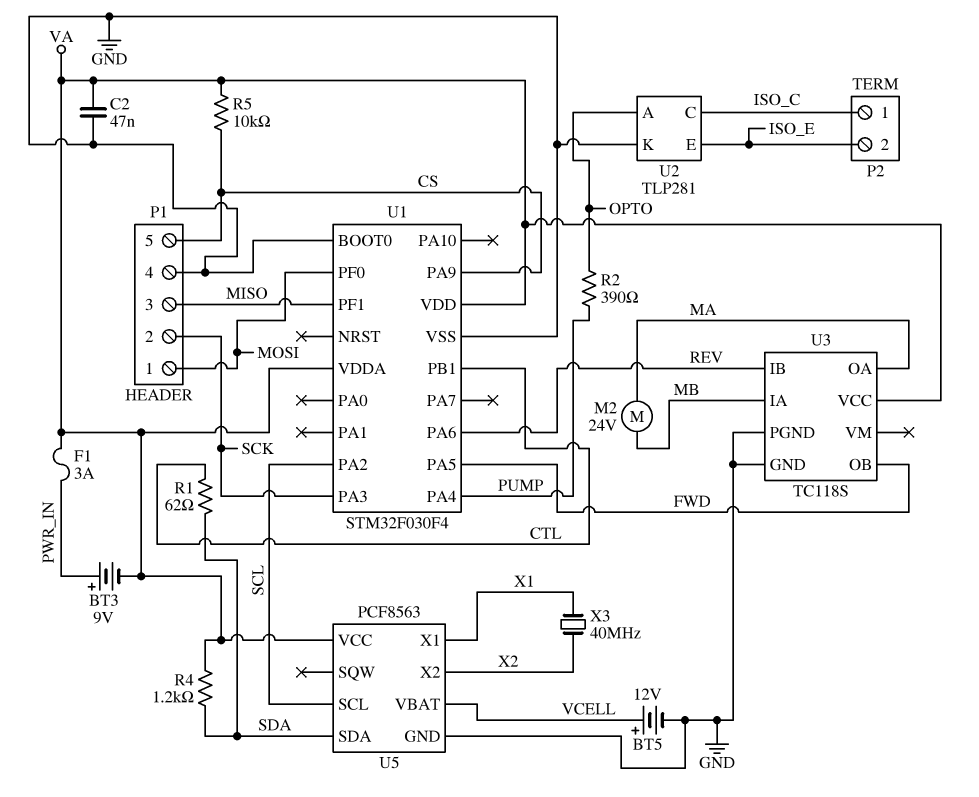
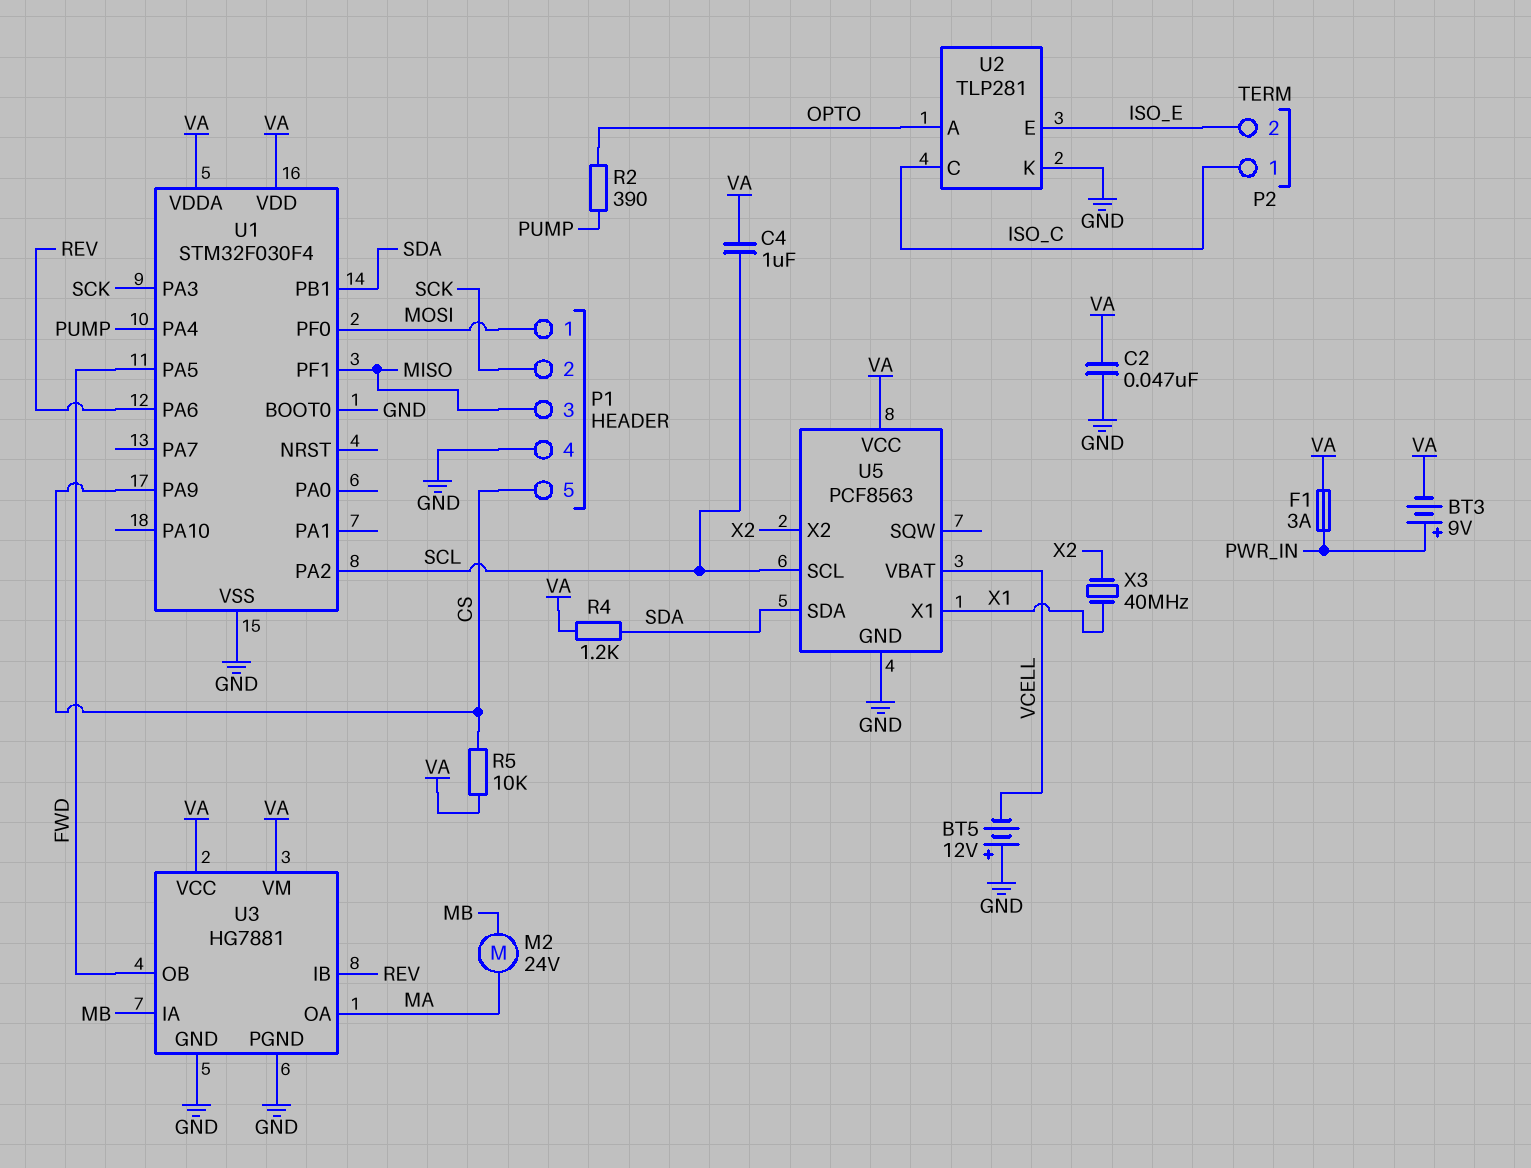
BT5: 12V (plus VCELL, minus GND) -> 12V (plus GND, minus VCELL)
C4: none -> 1uF (SCL, VA)
R1: 62 (CTL, SDA) -> none
U1 pin PB1: CTL -> SDA
U3: TC118S -> HG7881
U3 pin VM: none -> VA

